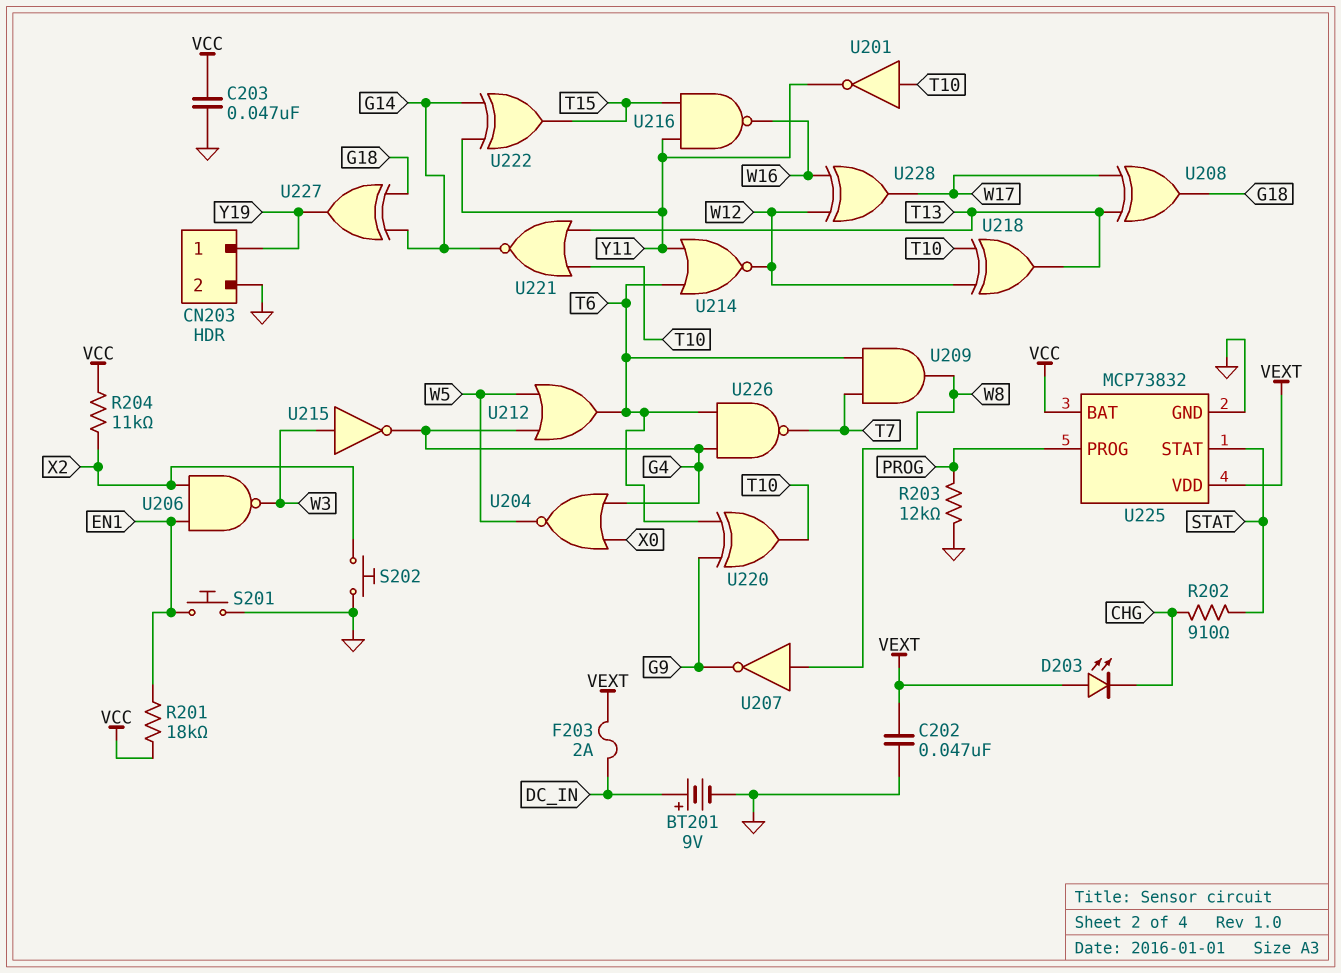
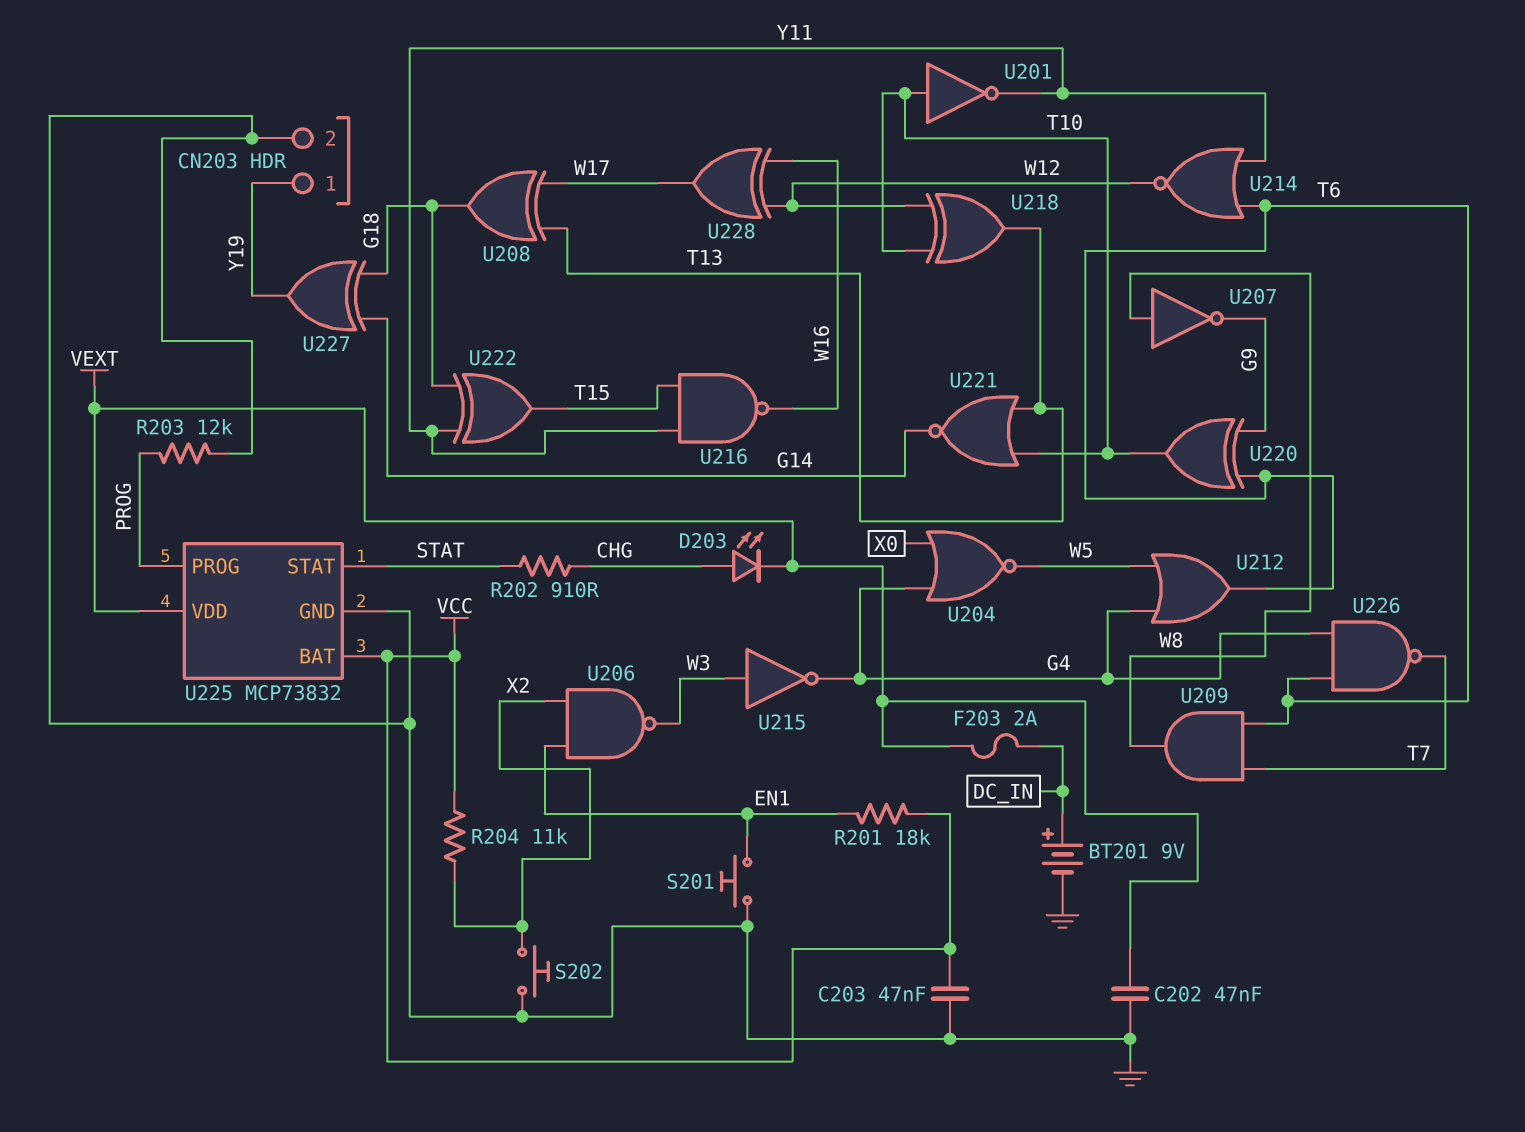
D203: LED (A VEXT, K CHG) -> LED (A CHG, K VEXT)
U222: XOR (in G14, in Y11, out T15) -> XOR (in G18, in Y11, out T15)

